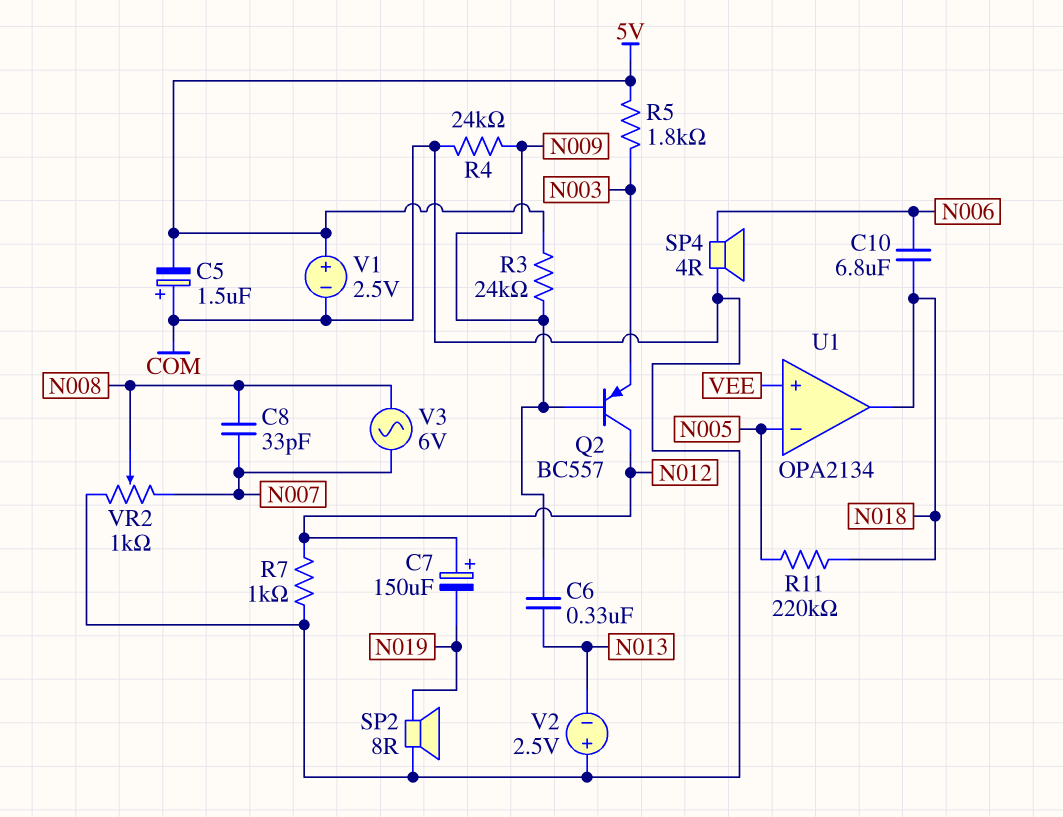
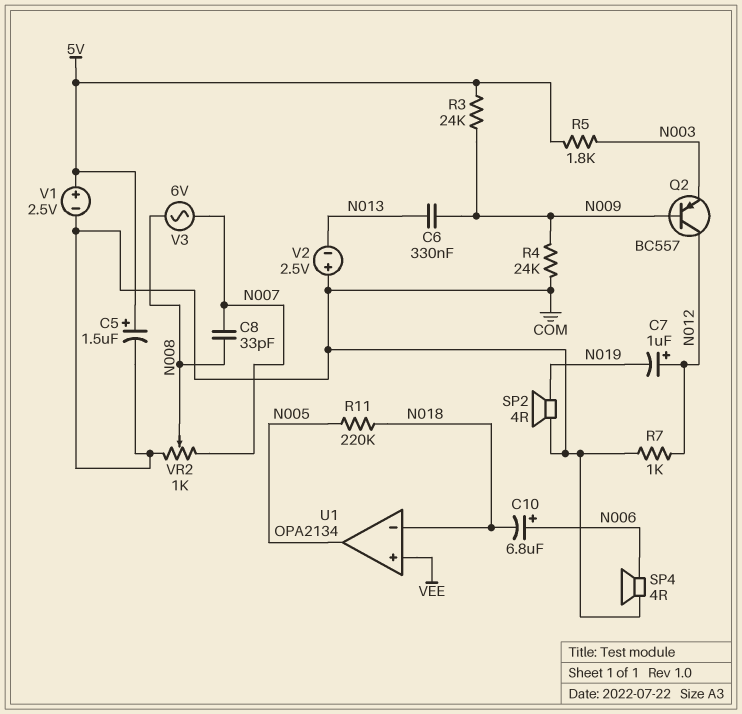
C5: 1.5uF (plus COM, minus 5V) -> 1.5uF (plus 5V, minus COM)
C7: 150uF (plus N012, minus N019) -> 1uF (plus N012, minus N019)
C10: 6.8uF (N006, N018) -> 6.8uF (plus N006, minus N018)
SP2: speaker 8R (COM, N019) -> speaker 4R (COM, N019)
U1 pin in-: N005 -> N018
U1 pin out: N018 -> N005

